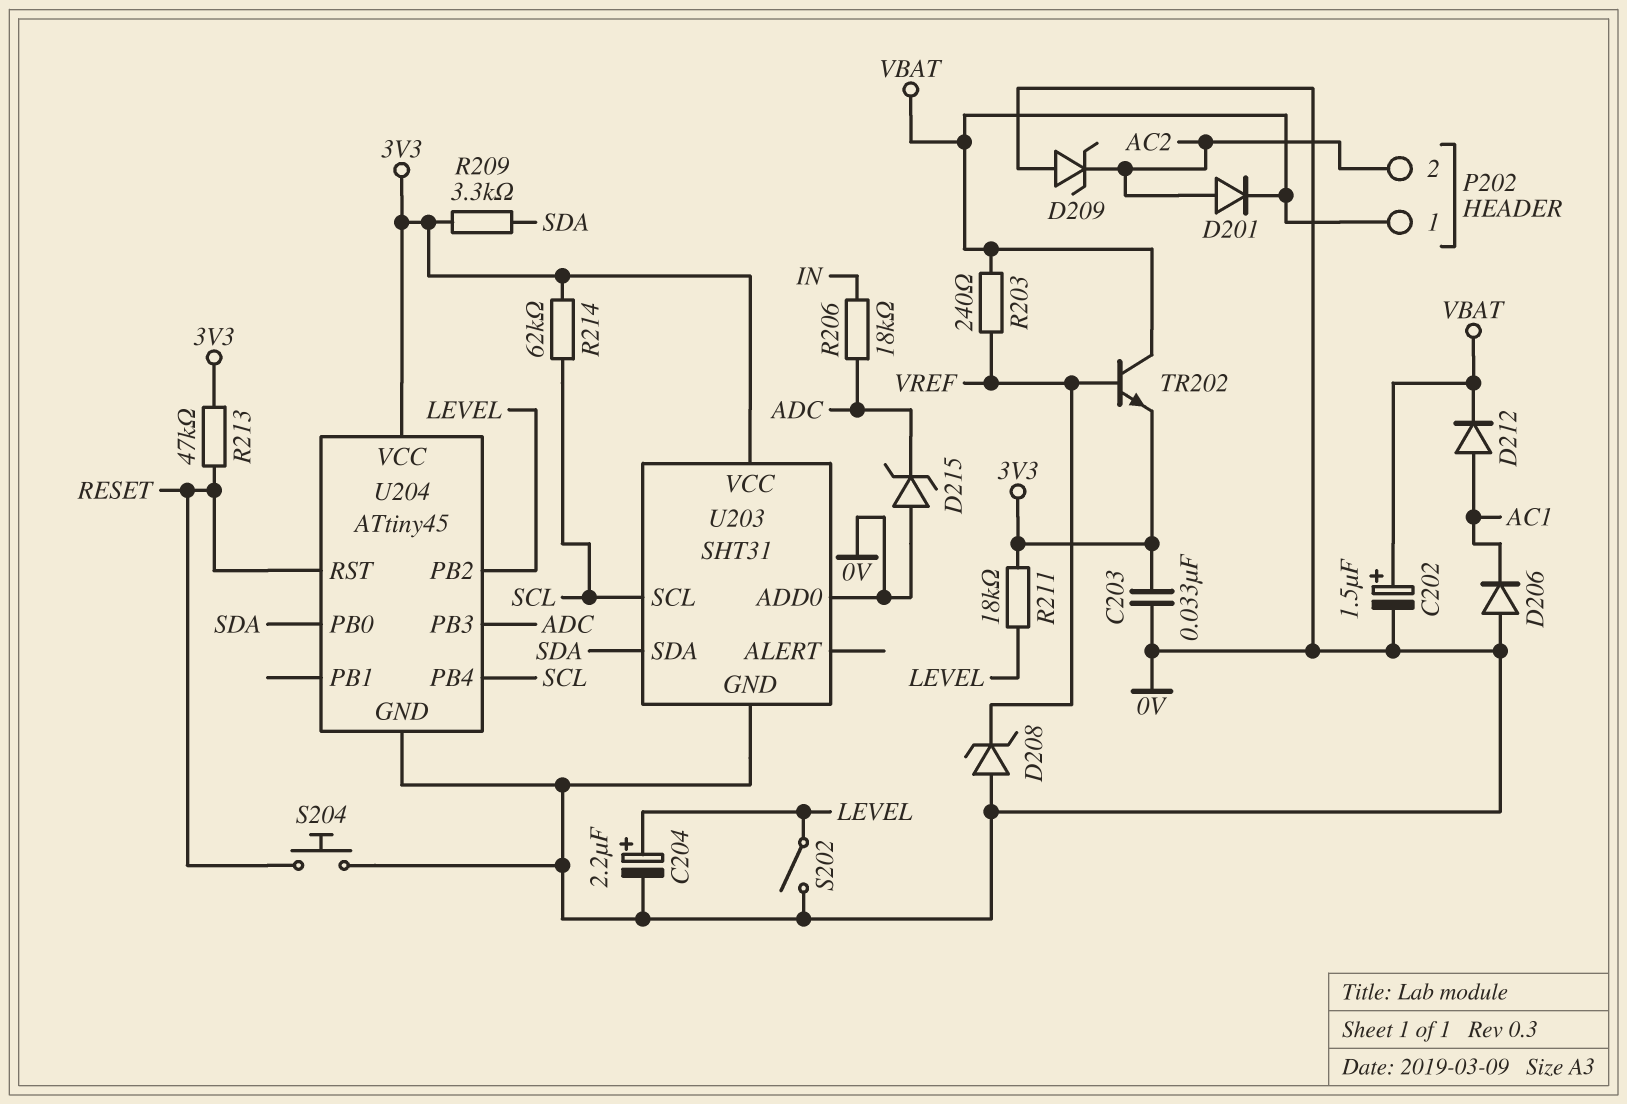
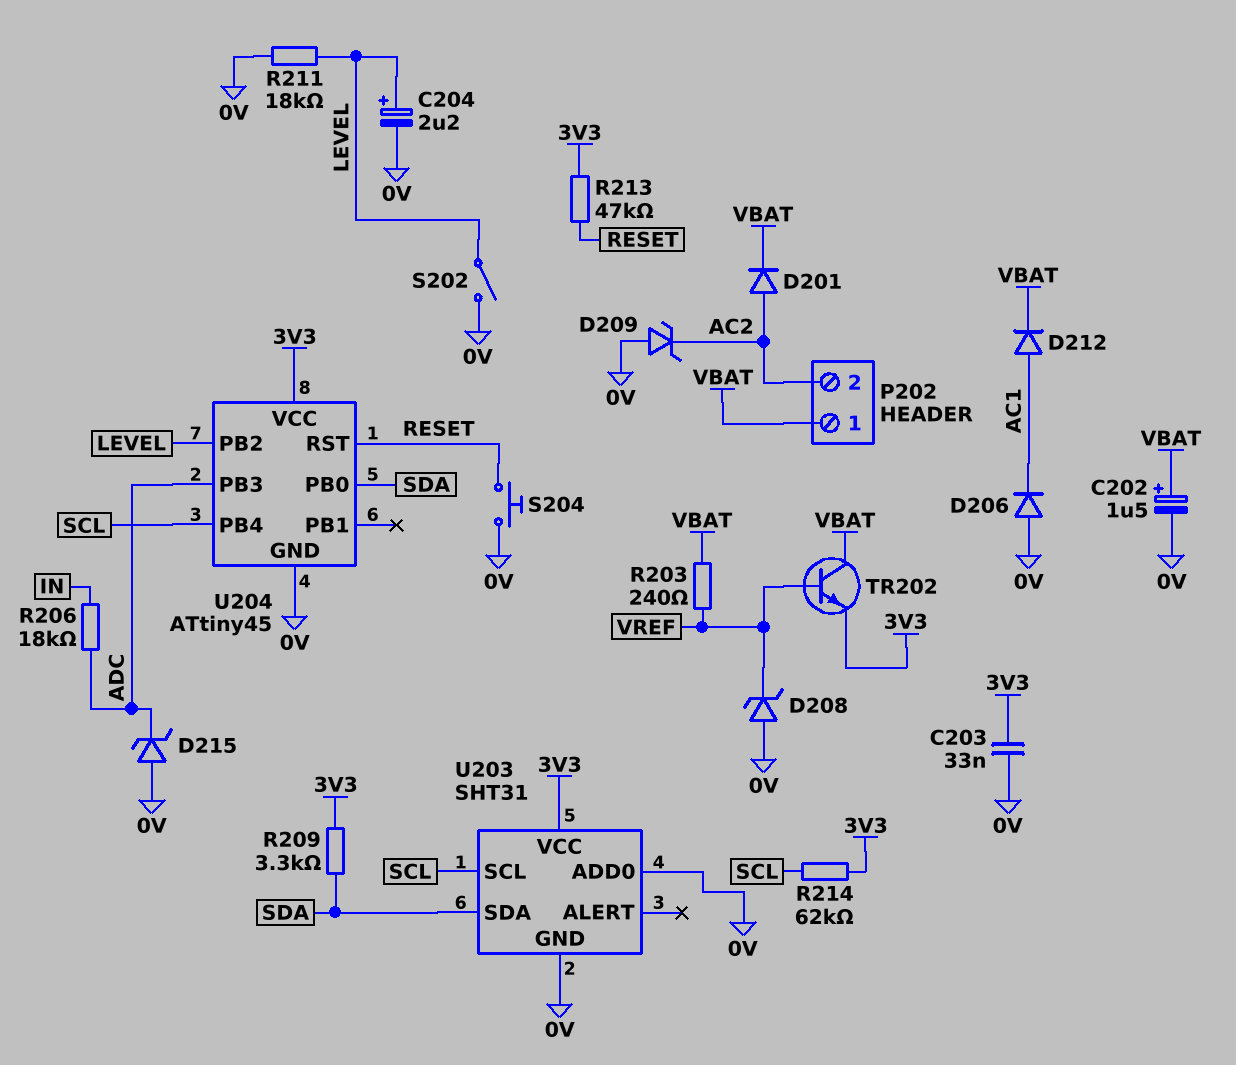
R211: 18k (3V3, LEVEL) -> 18k (0V, LEVEL)

